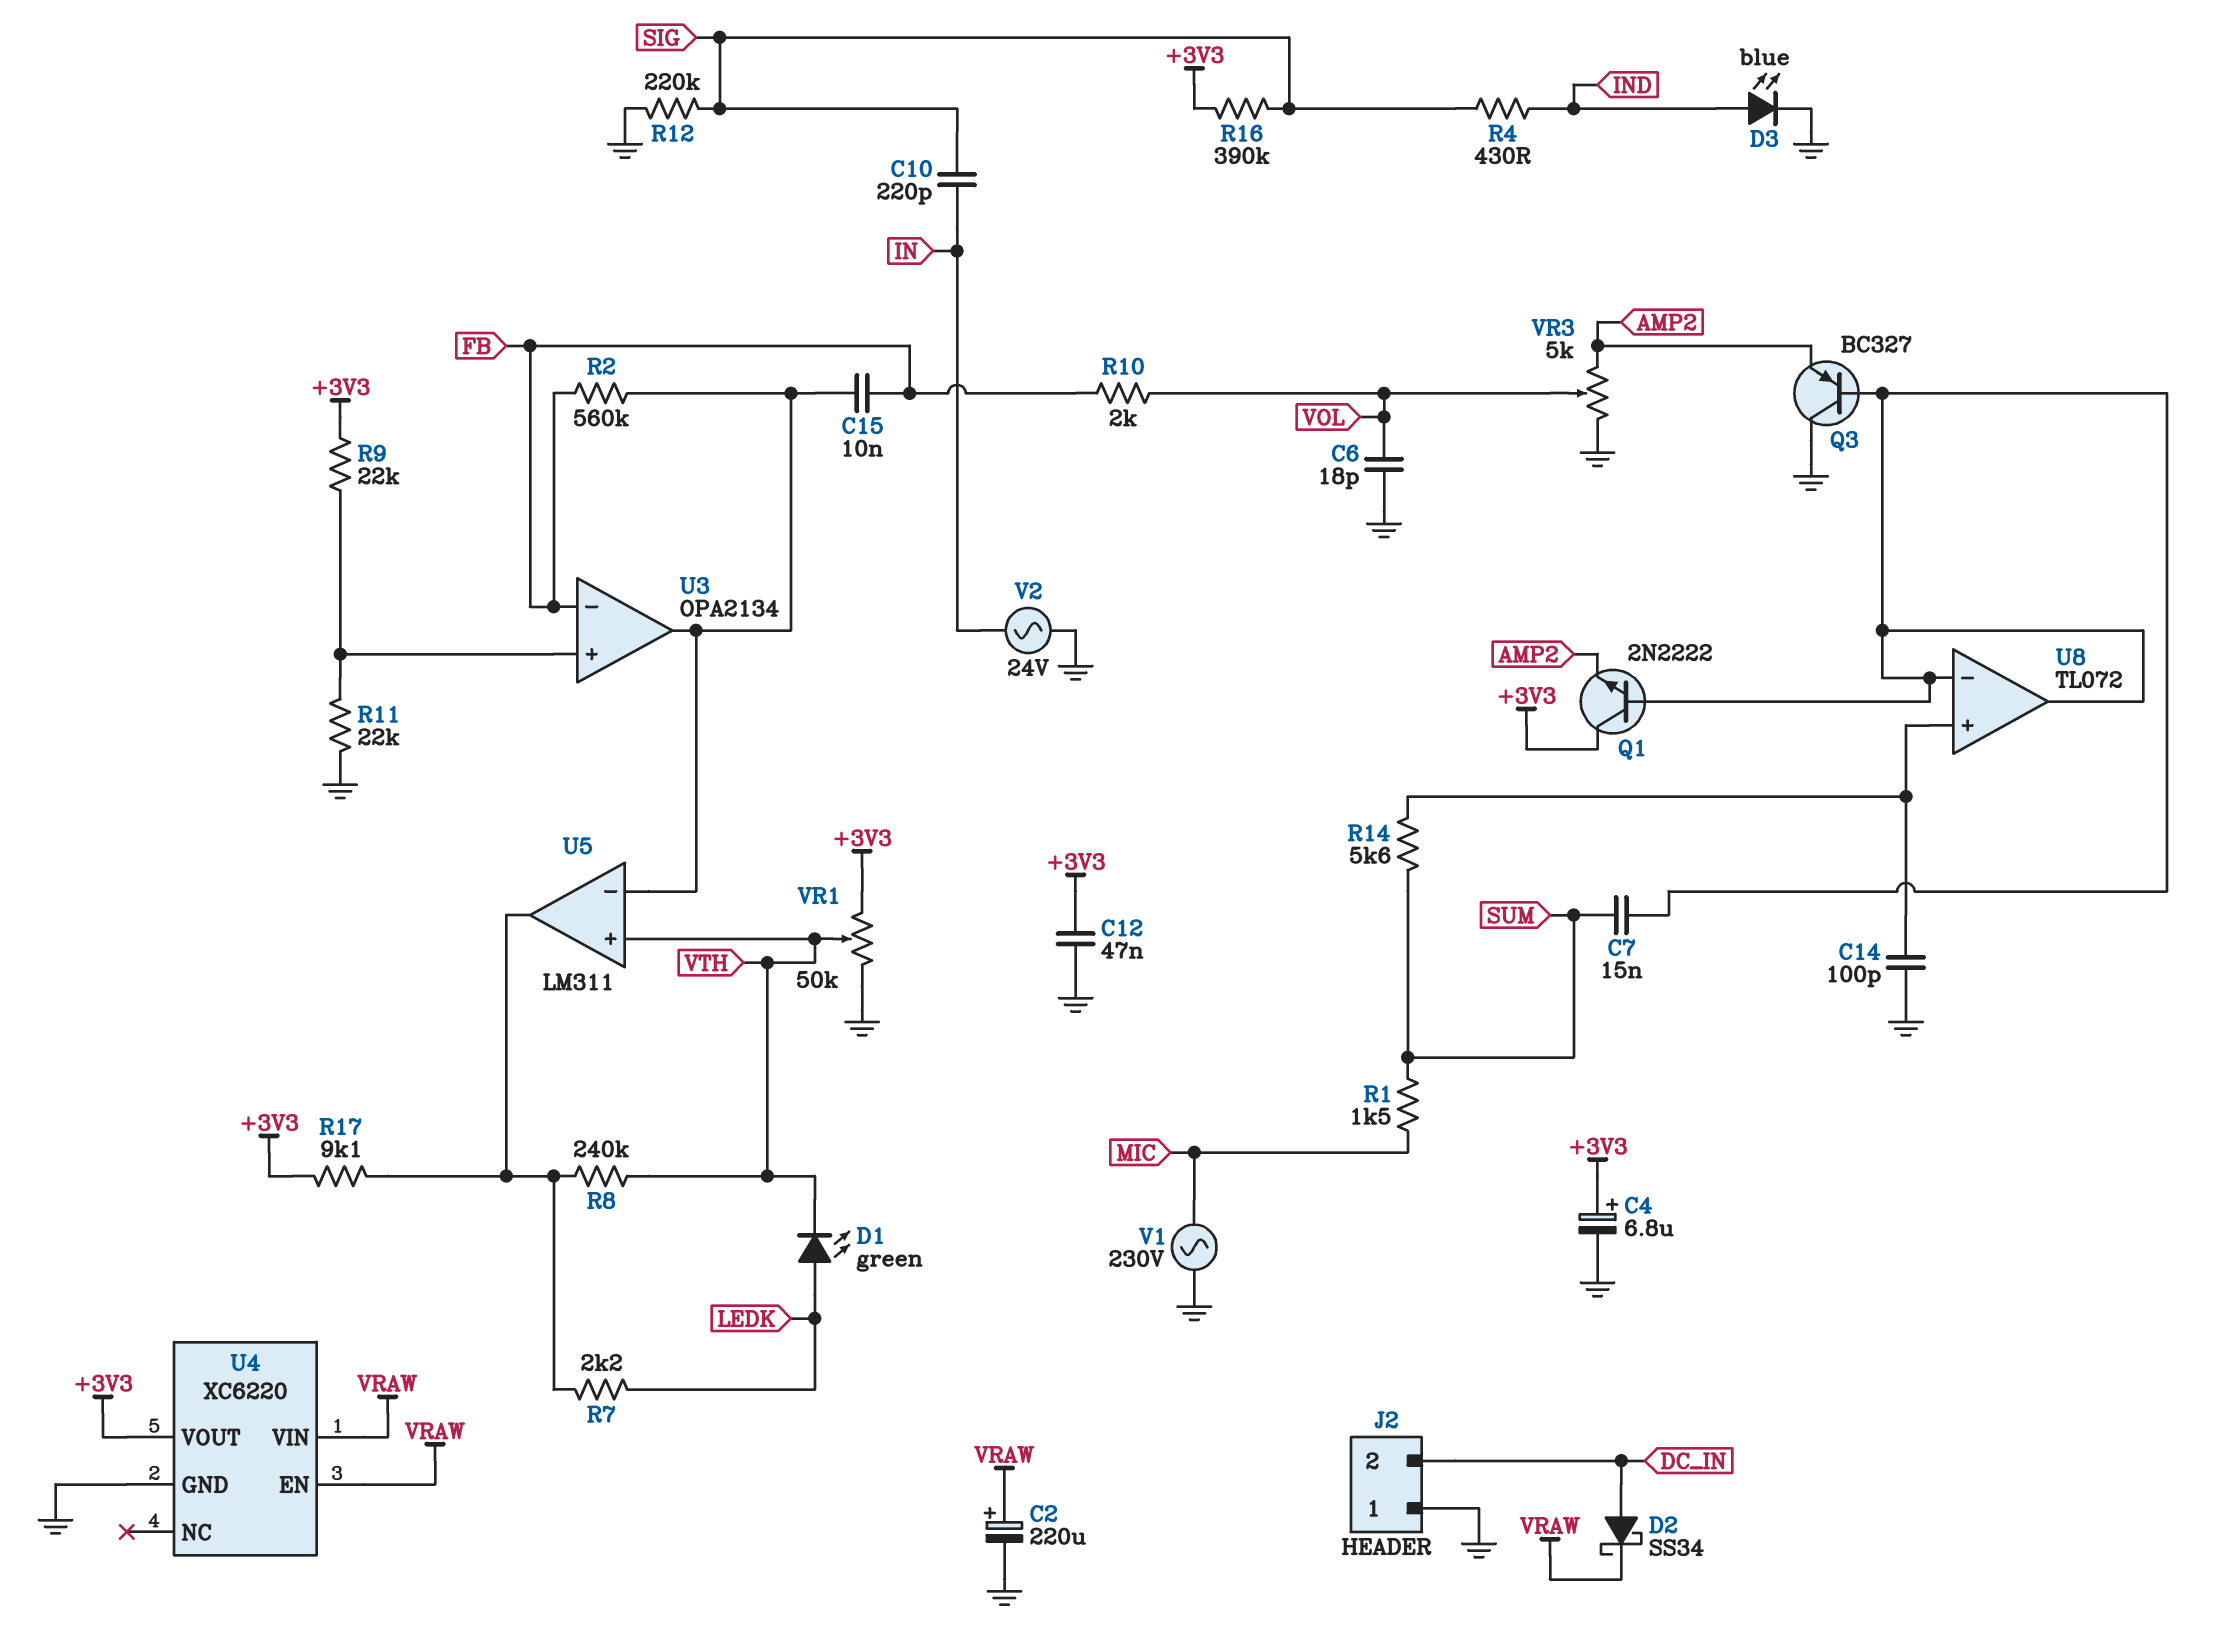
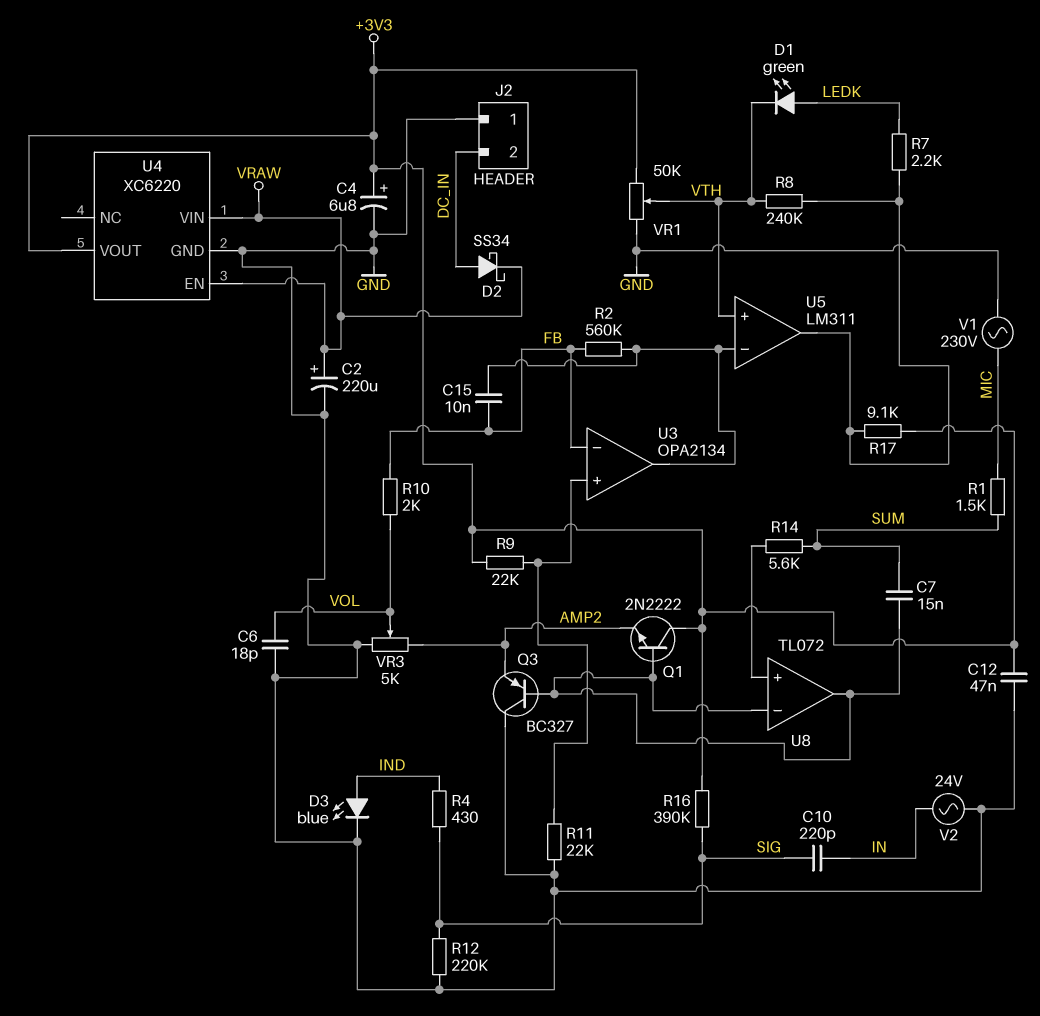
C14: 100pF (GND, U8/in+) -> none

